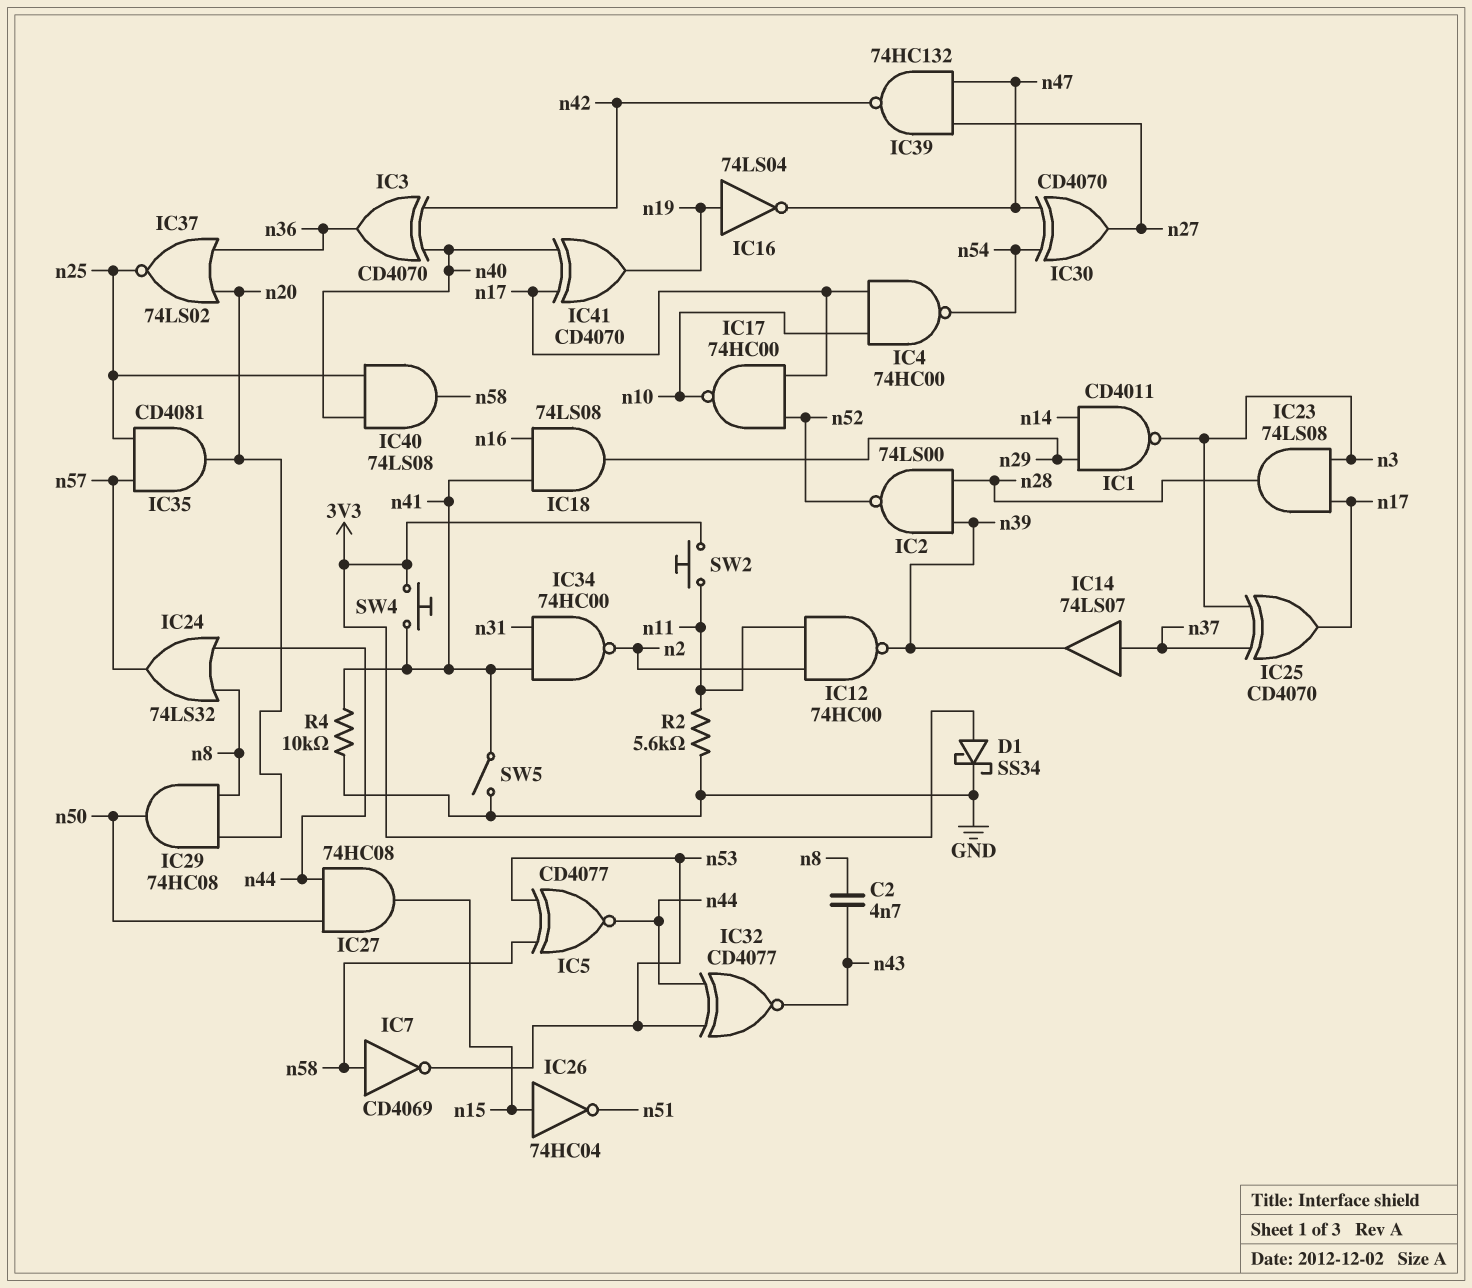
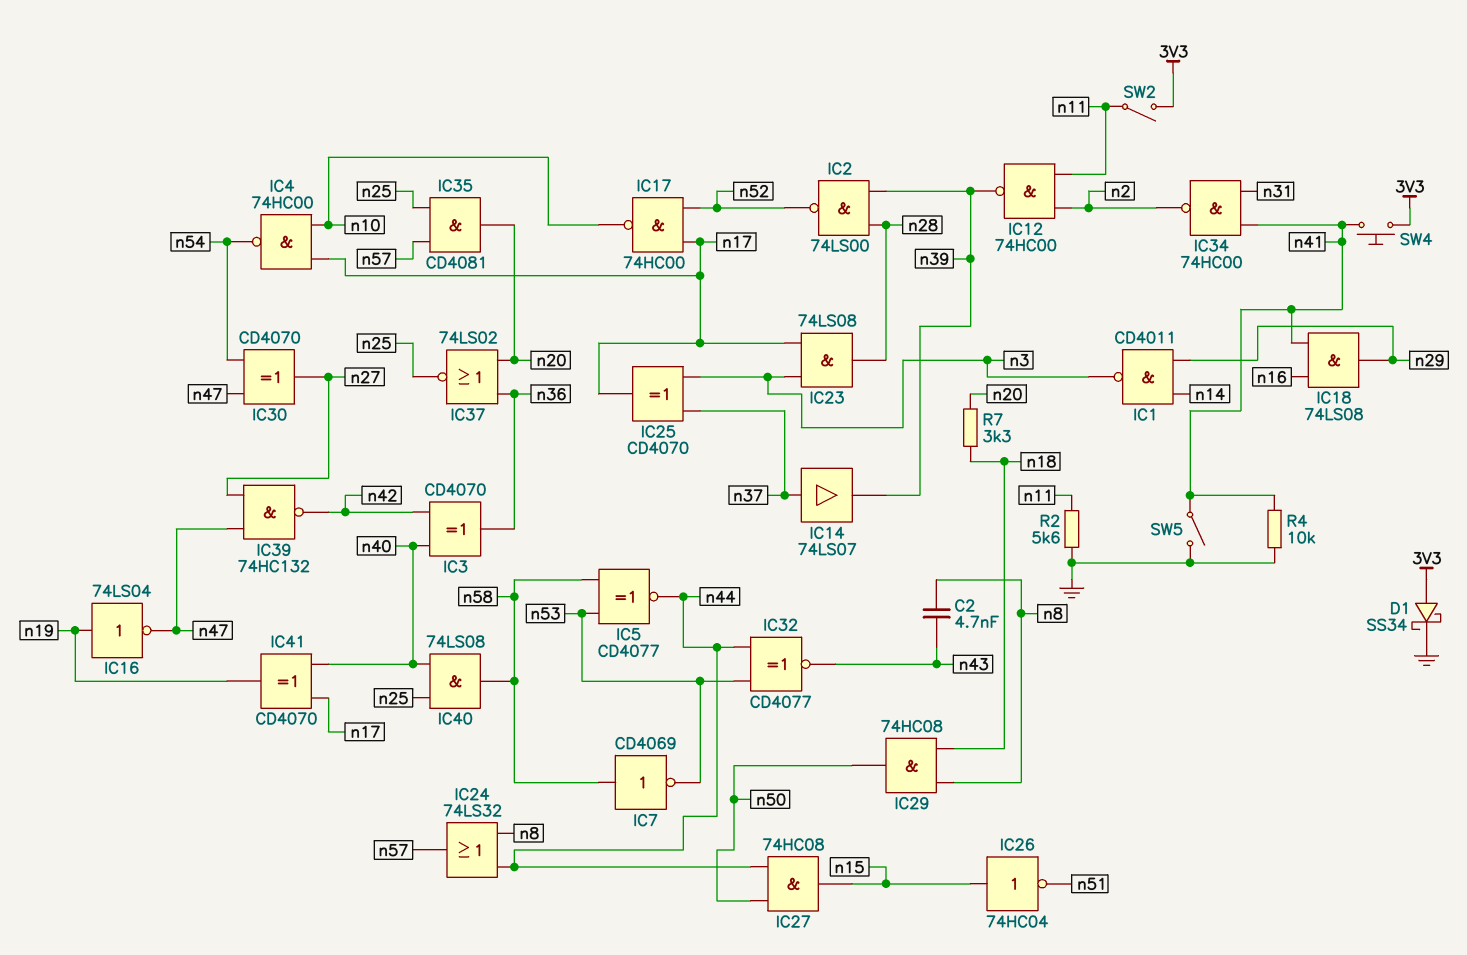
IC29: AND 74HC08 (in n8, in n20, out n50) -> AND 74HC08 (in n8, in n18, out n50)
R7: none -> 3.3k (n18, n20)
SW2: button (3V3, n11) -> switch (3V3, n11)

